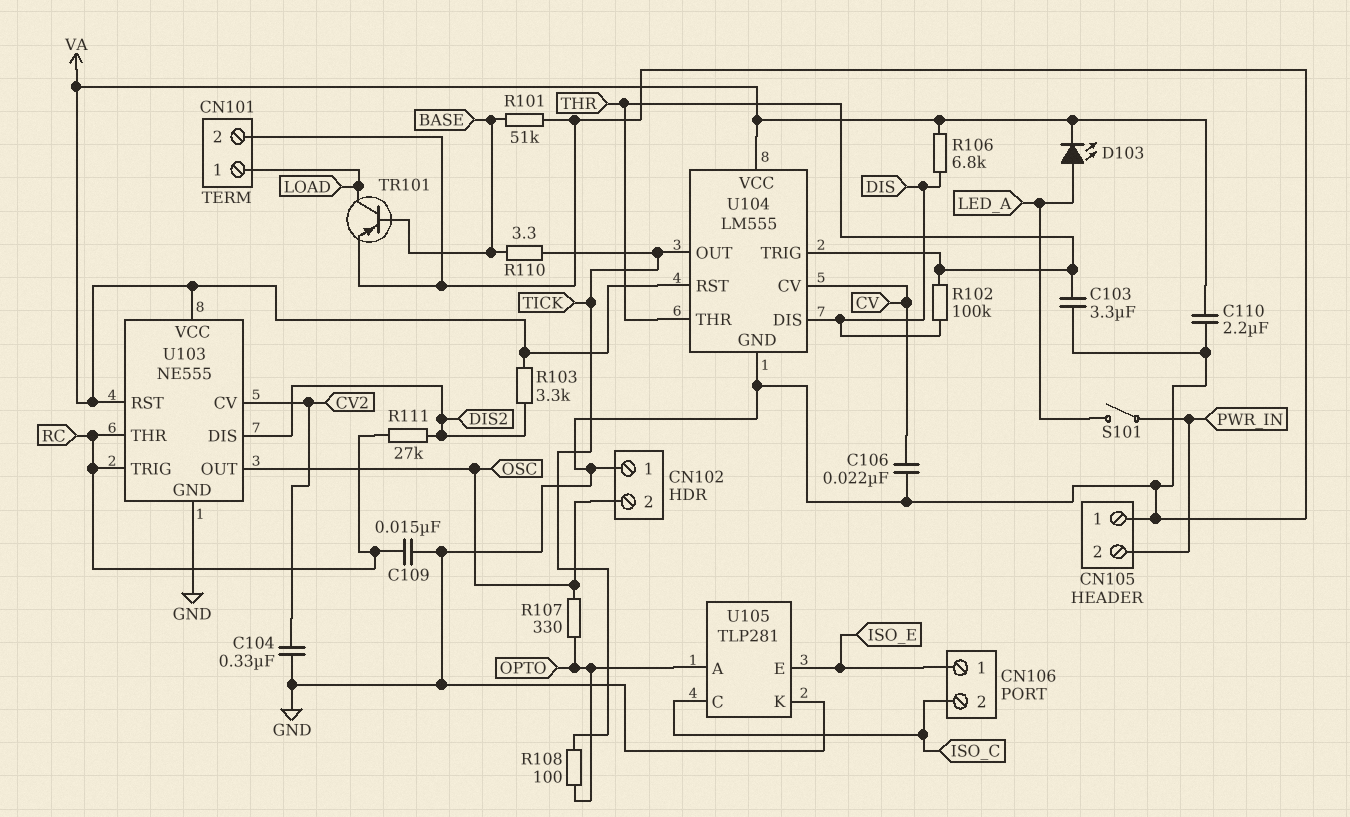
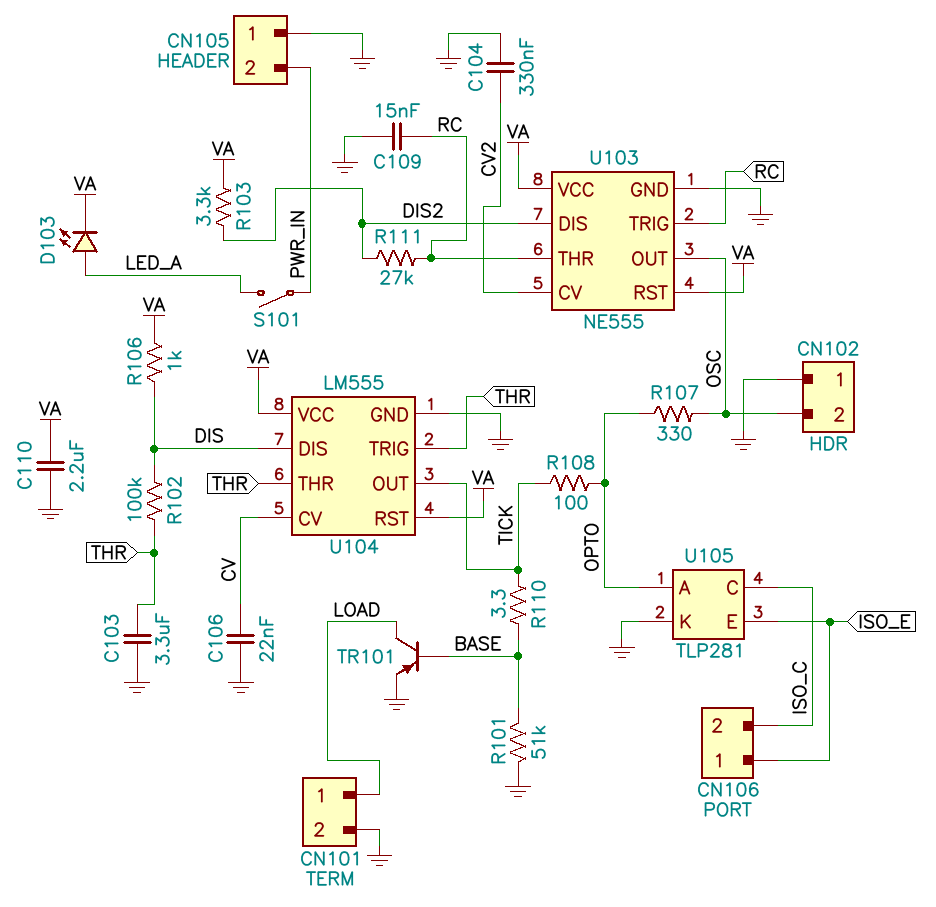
R106: 6.8k (DIS, VA) -> 1k (DIS, VA)

